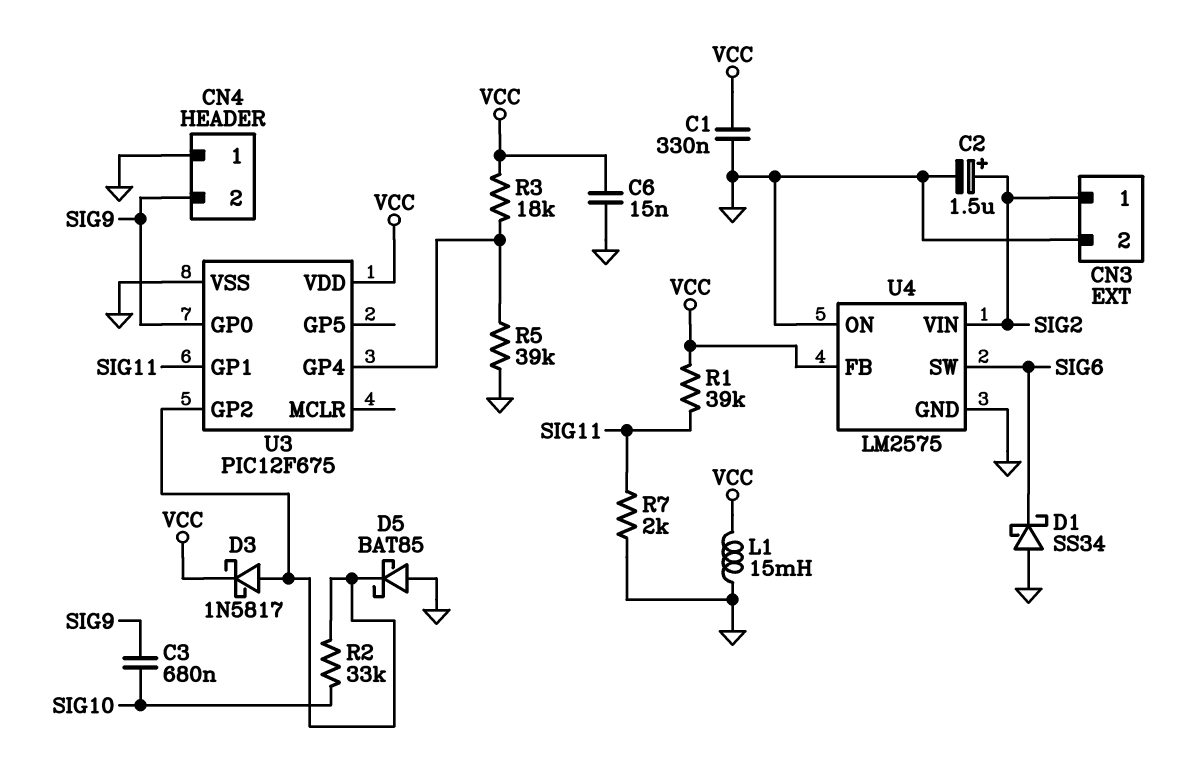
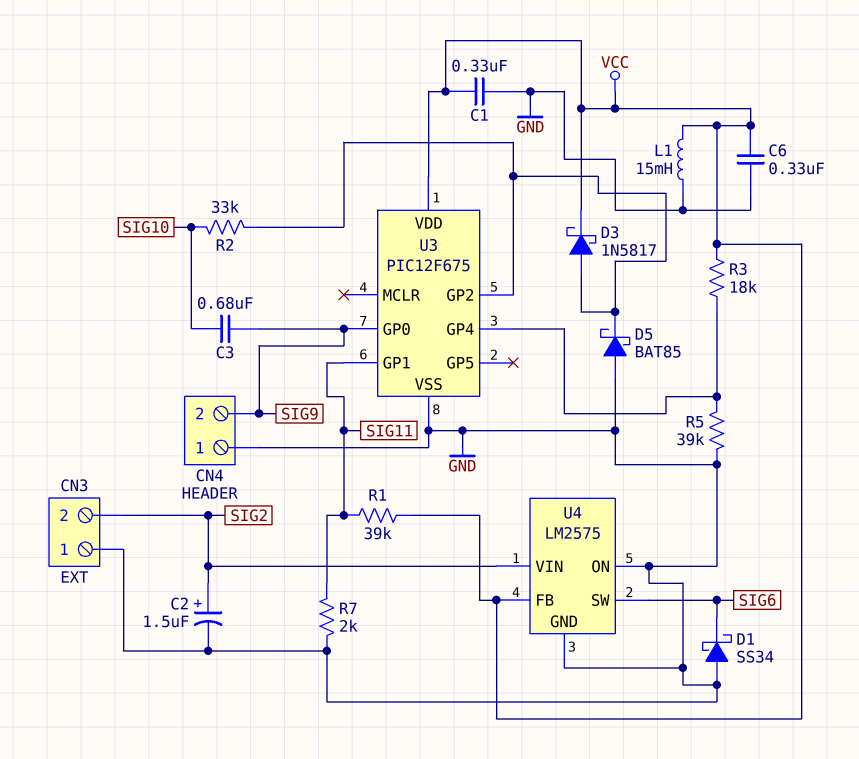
C6: 15nF (GND, VCC) -> 330nF (GND, VCC)
CN3 pin 1: SIG2 -> GND
CN3 pin 2: GND -> SIG2

